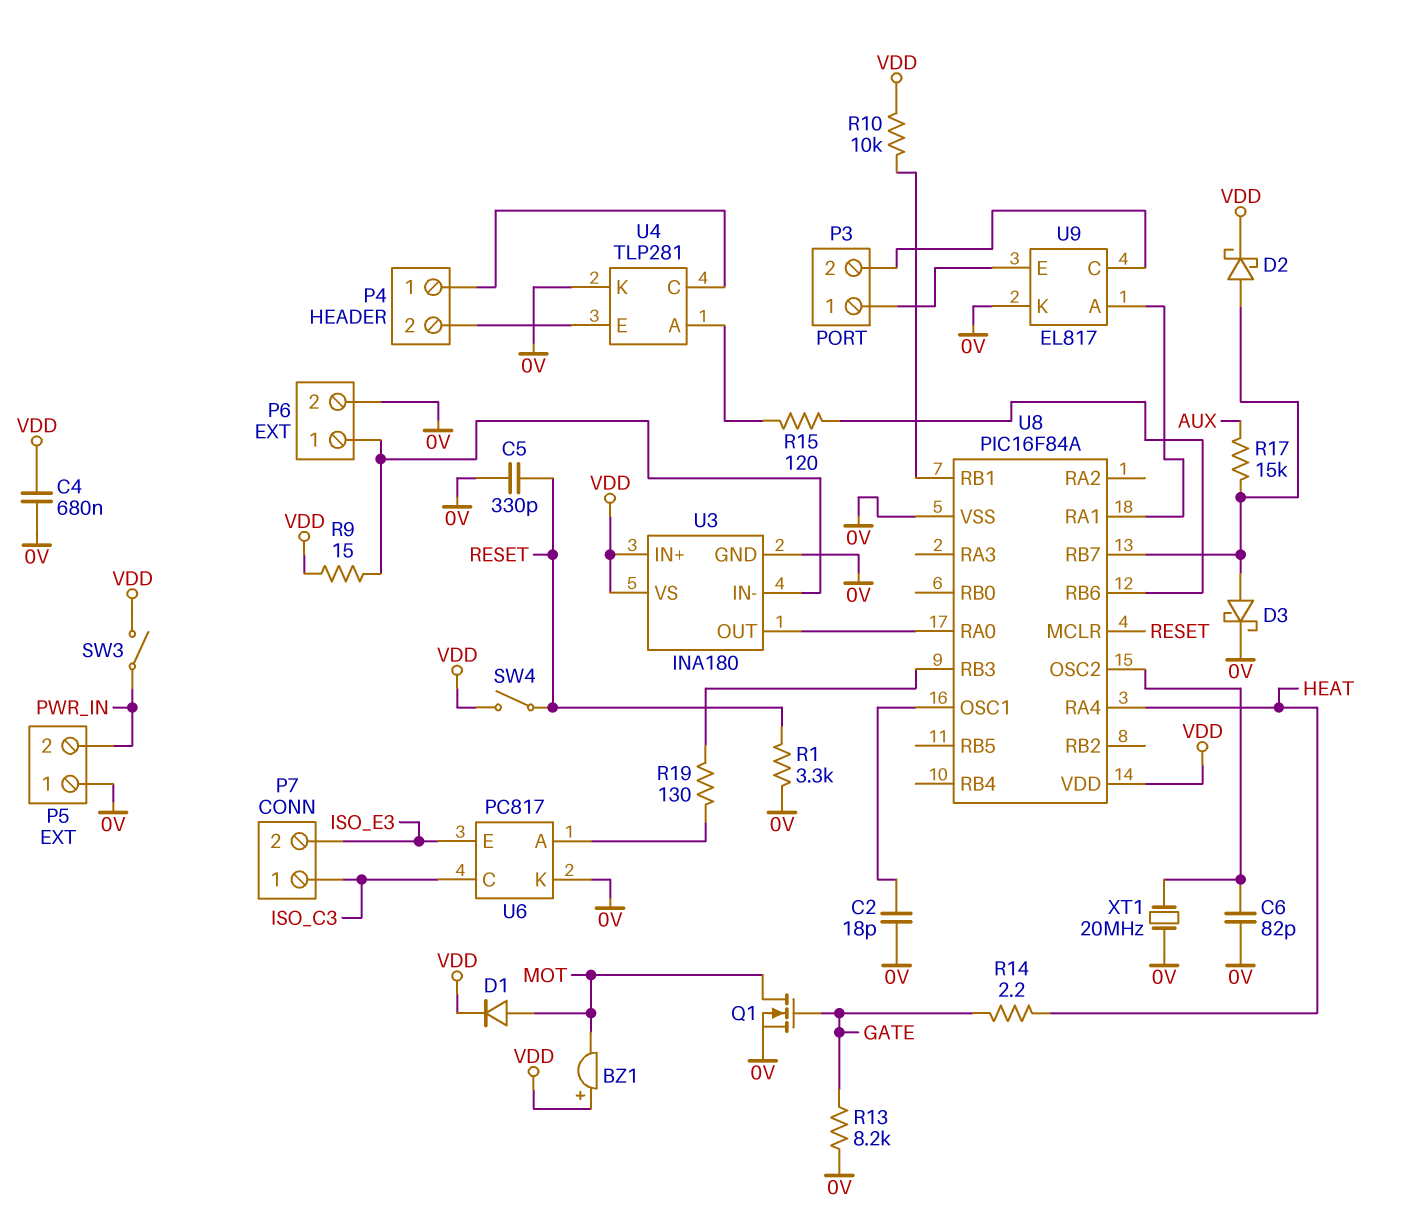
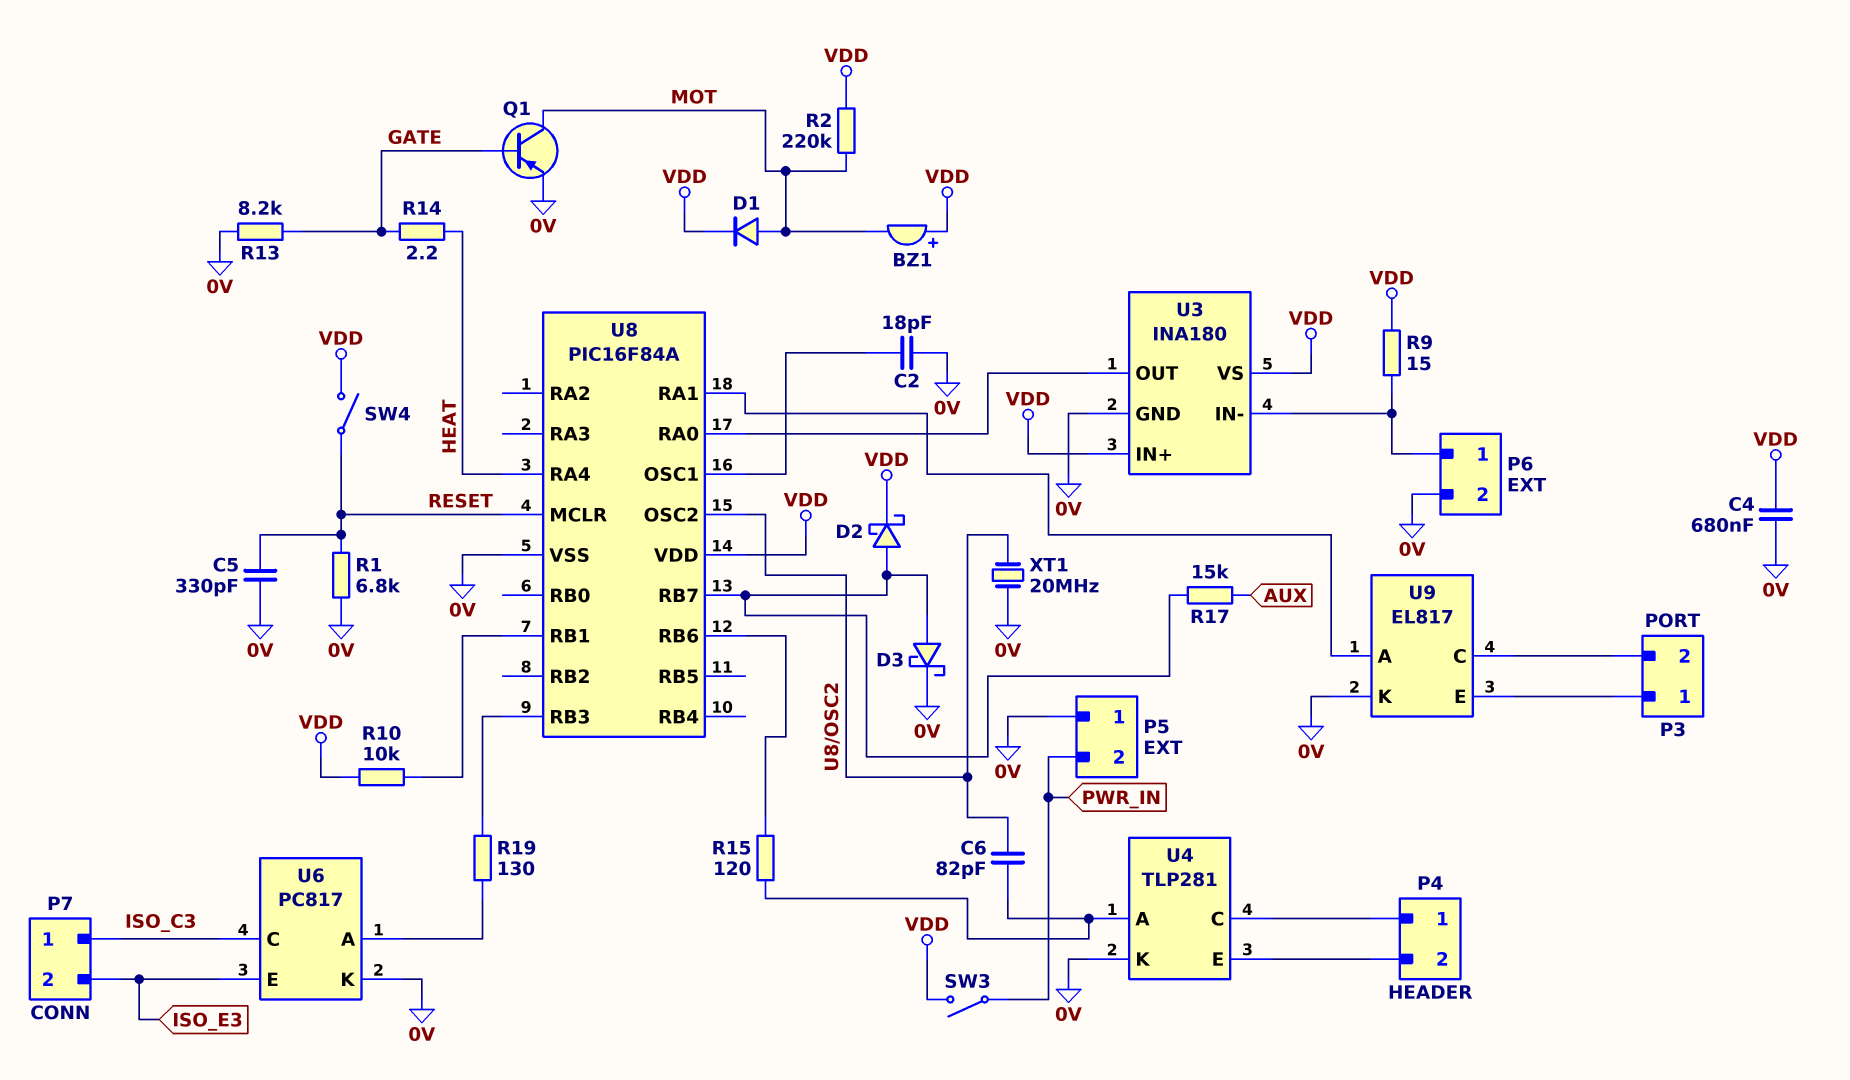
C6: 82pF (0V, U8/OSC2) -> 82pF (U4/A, U8/OSC2)
Q1: NMOS (G GATE, D MOT, S 0V) -> PNP (B GATE, C MOT, E 0V)
R1: 3.3k (0V, RESET) -> 6.8k (0V, RESET)
R2: none -> 220k (MOT, VDD)

